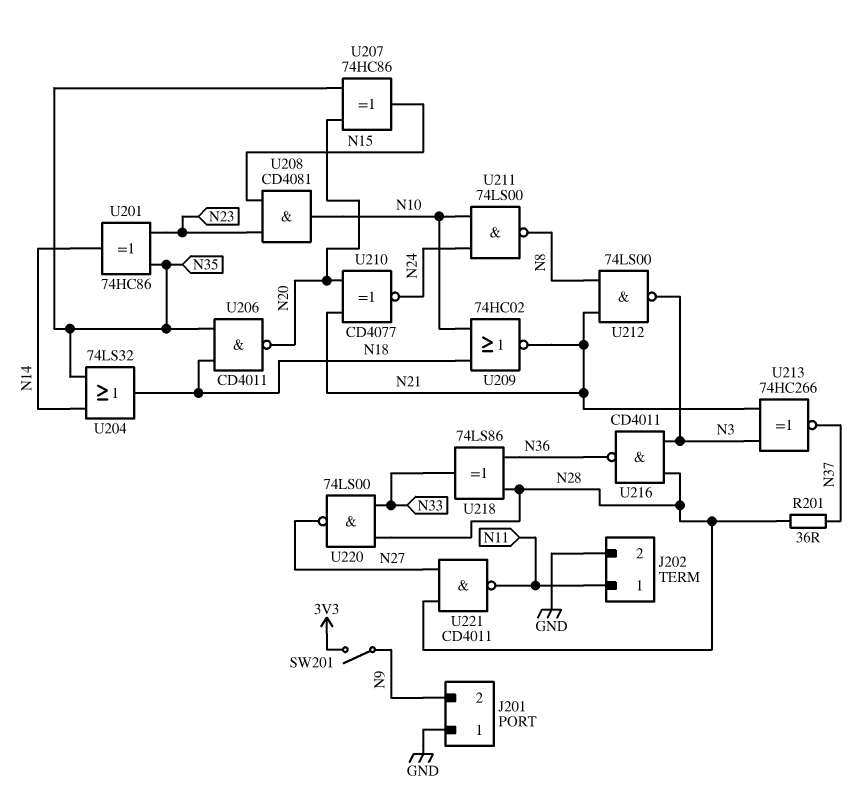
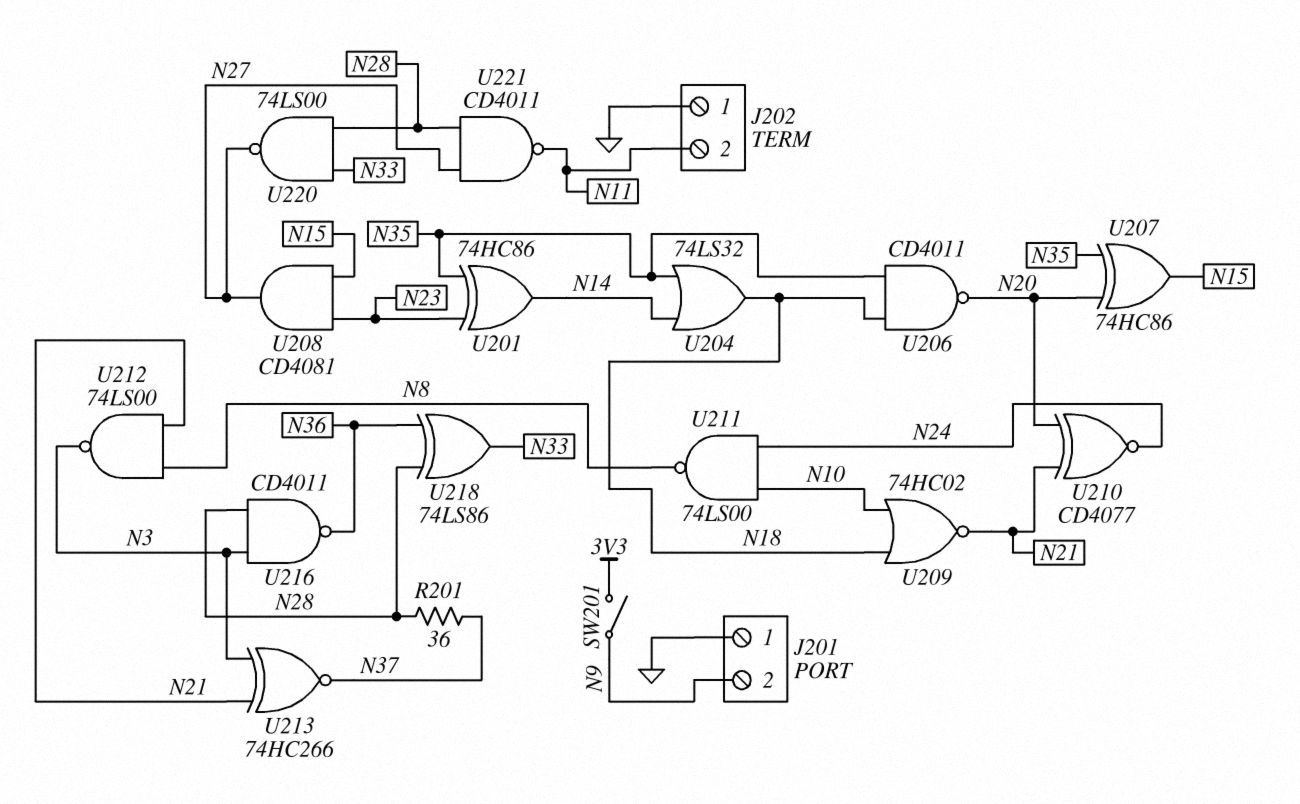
J202 pin 1: N11 -> GND
J202 pin 2: GND -> N11
U208: AND CD4081 (in N15, in N23, out N10) -> AND CD4081 (in N15, in N23, out N27)

